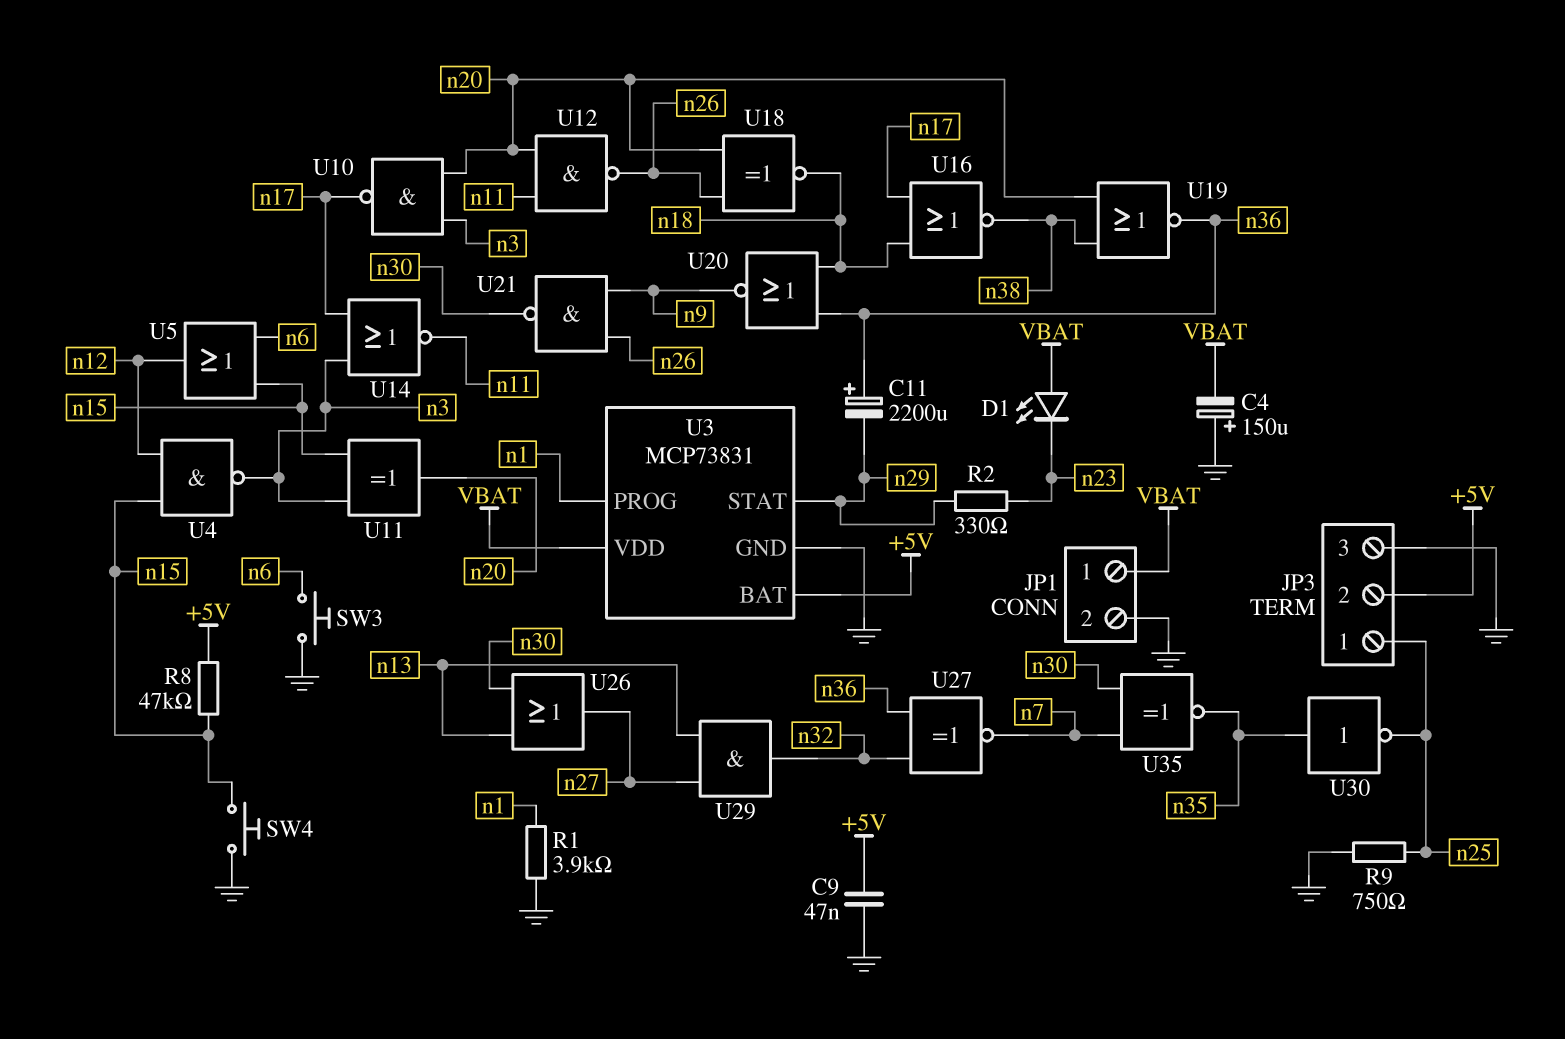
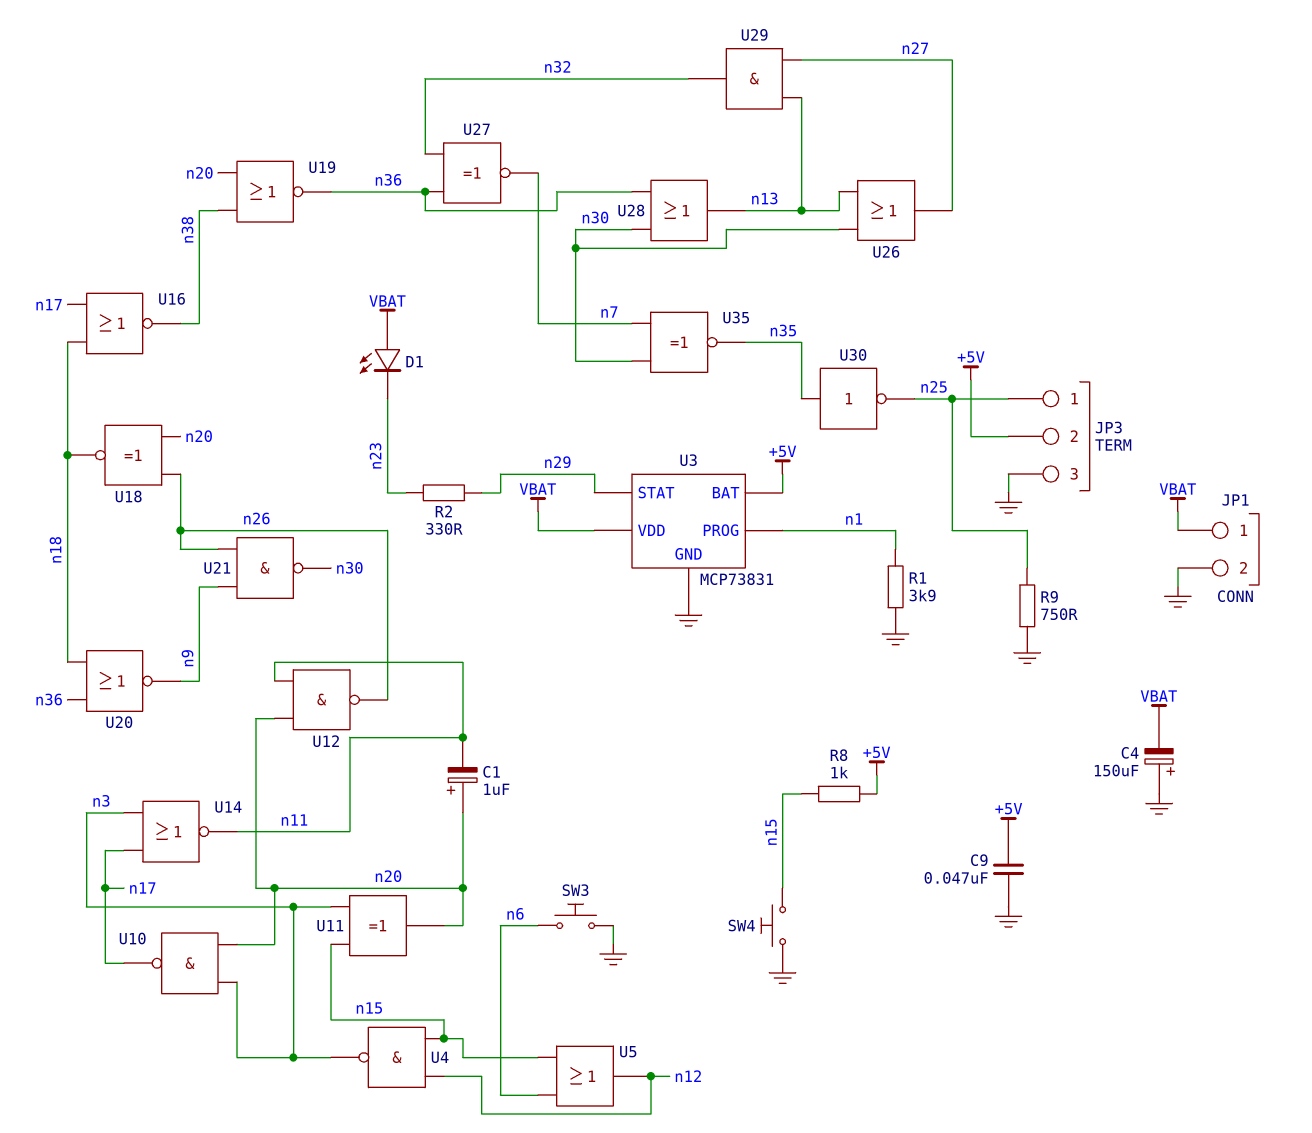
C1: none -> 1uF (plus n20, minus n11)
C11: 2200uF (plus n36, minus n29) -> none
R8: 47k (+5V, n15) -> 1k (+5V, n15)
U28: none -> OR (in n30, in n36, out n13)

